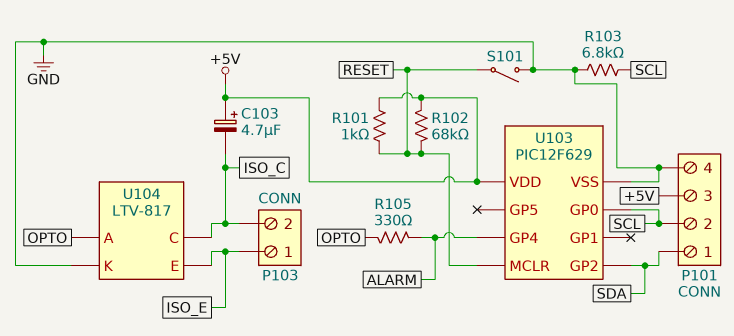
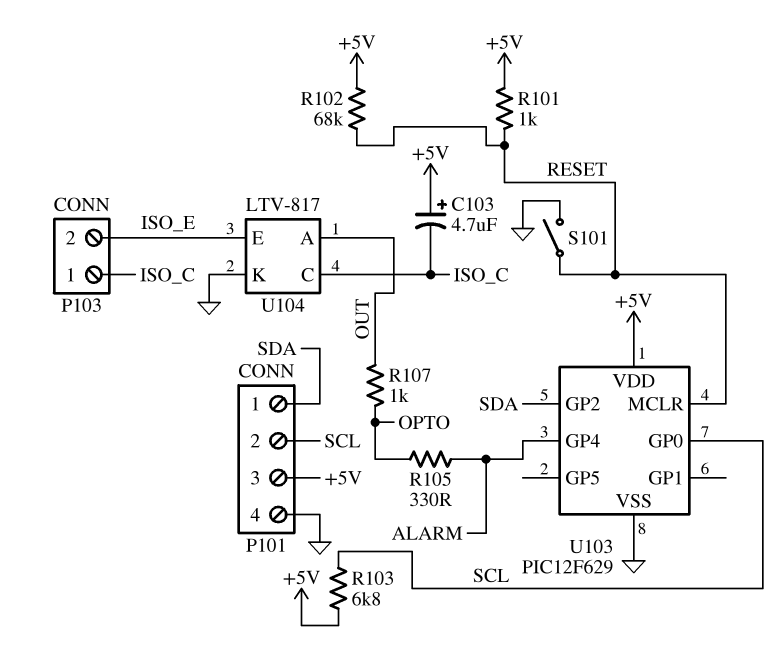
P103 pin 1: ISO_E -> ISO_C
P103 pin 2: ISO_C -> ISO_E
R103: 6.8k (GND, SCL) -> 6.8k (+5V, SCL)
R107: none -> 1k (OPTO, OUT)
U104 pin A: OPTO -> OUT

